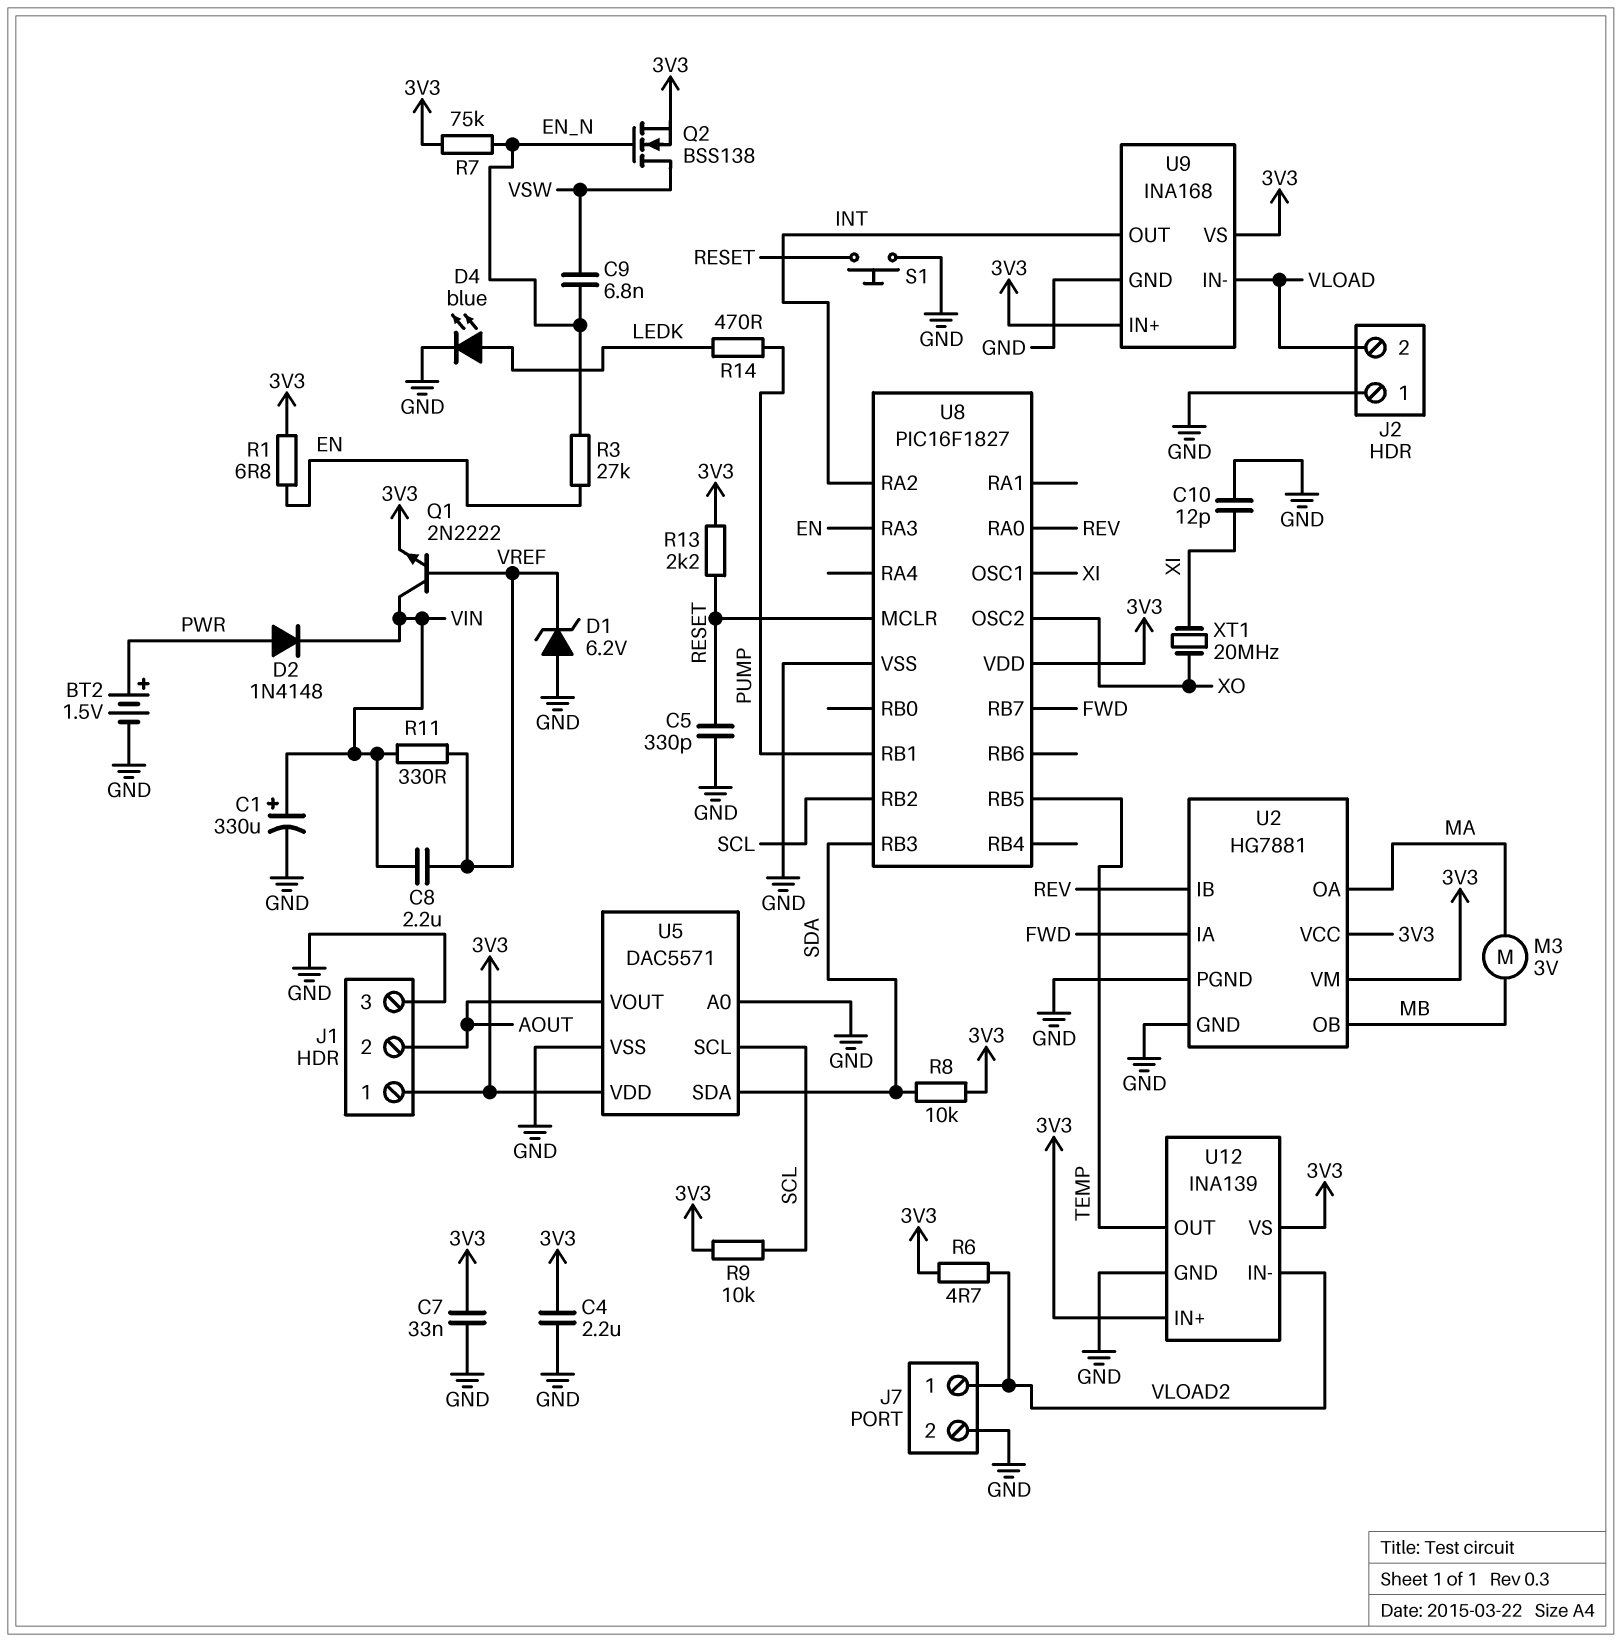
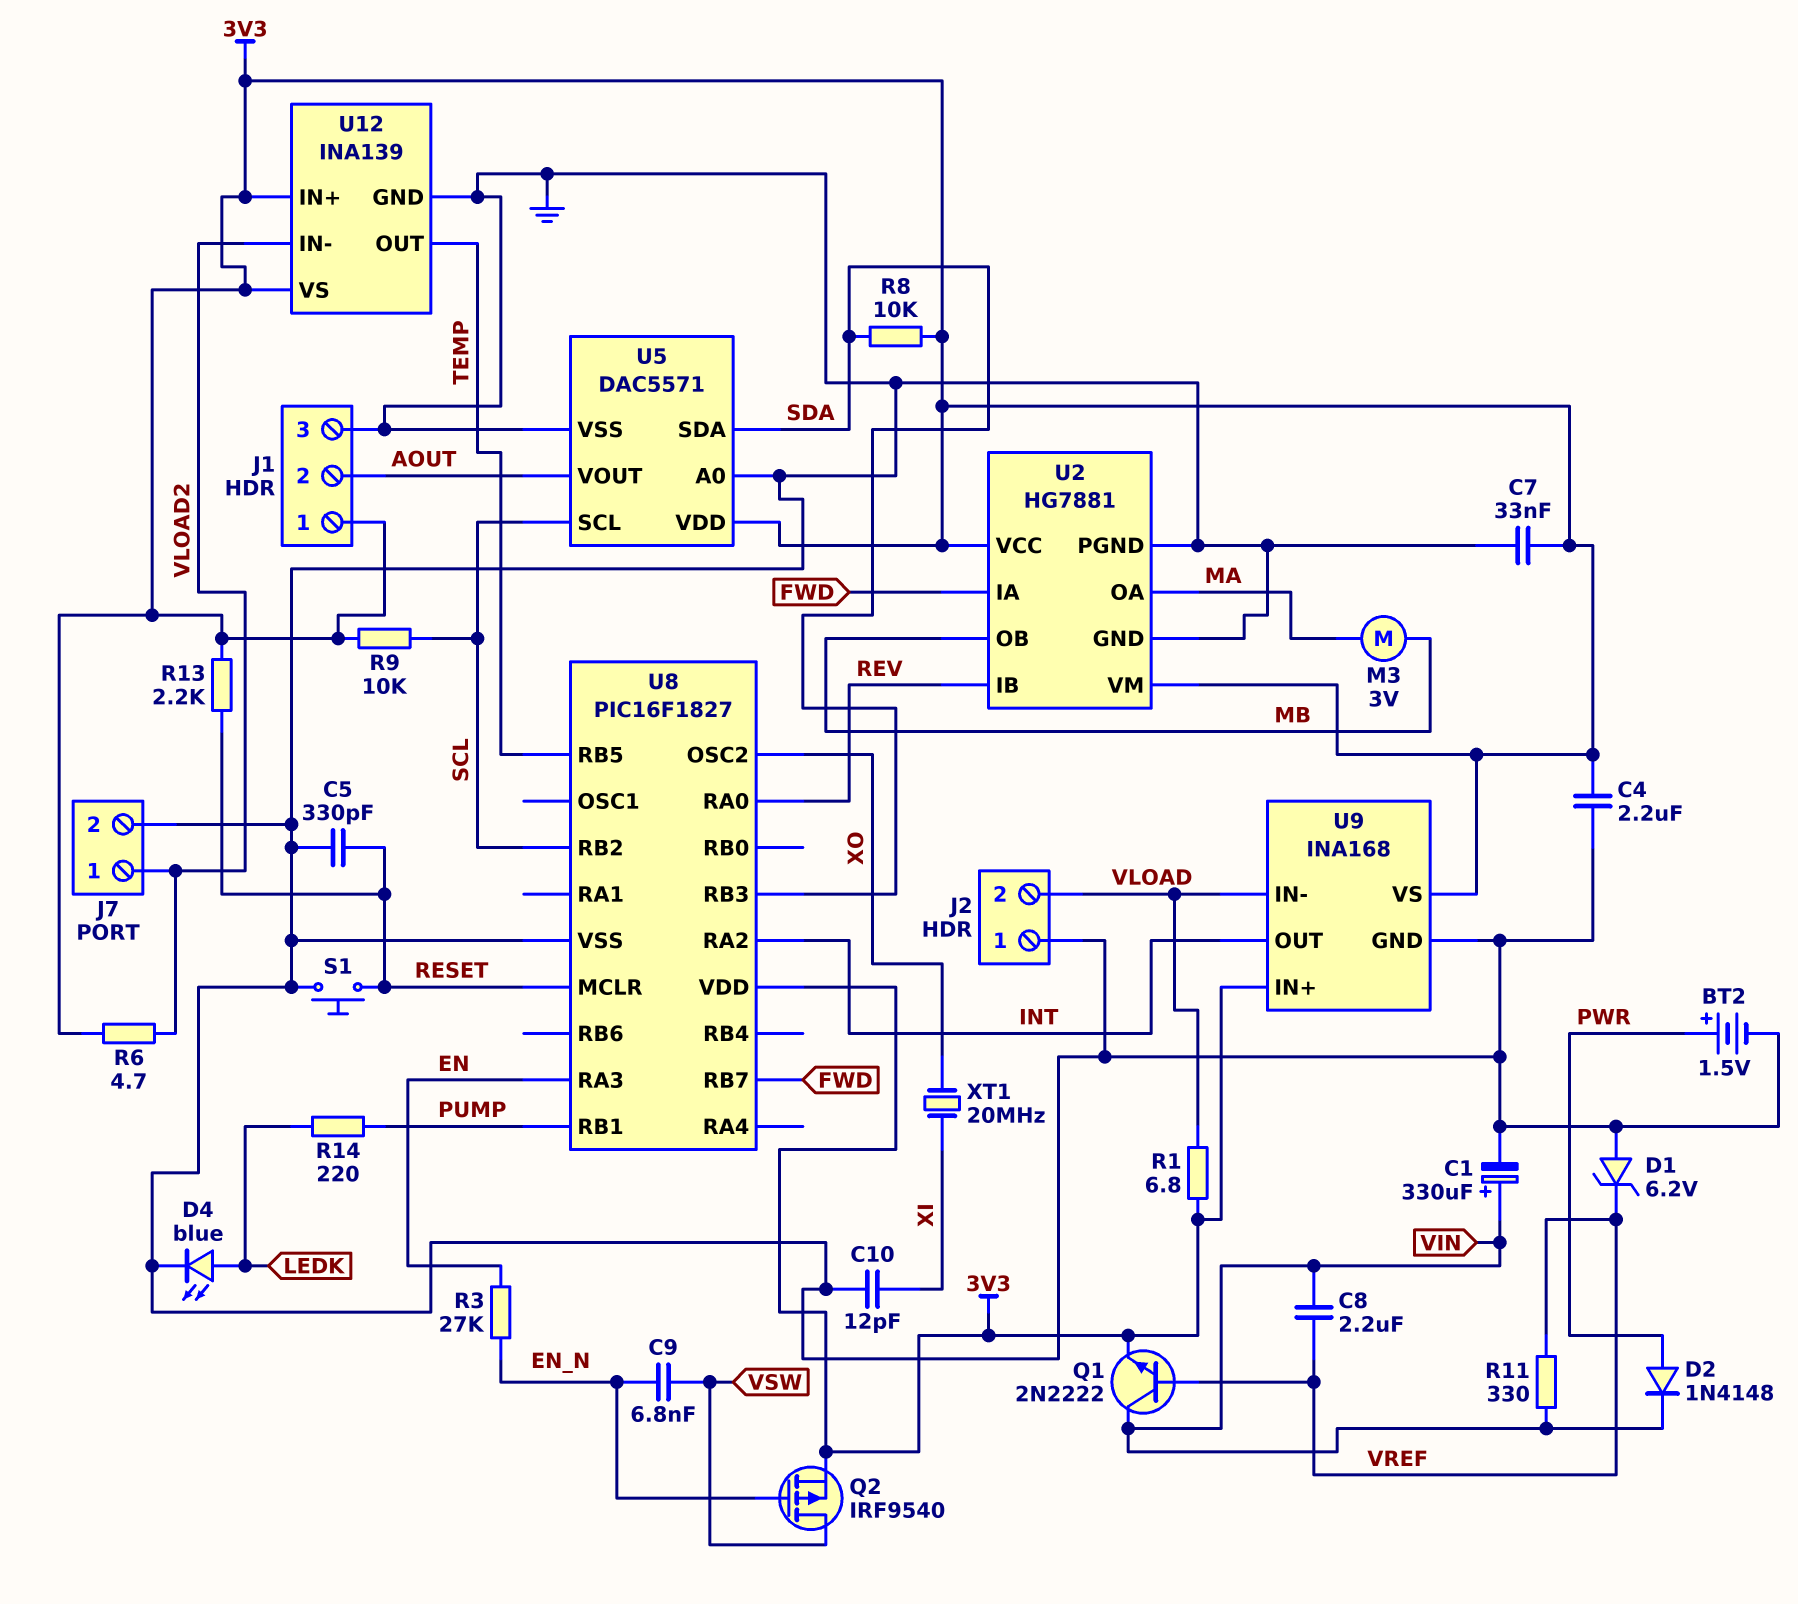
Q2: NMOS BSS138 (G EN_N, D VSW, S 3V3) -> PMOS IRF9540 (G EN_N, D VSW, S 3V3)
R1: 6.8 (3V3, EN) -> 6.8 (3V3, VLOAD)
R7: 75k (3V3, EN_N) -> none
R14: 470 (LEDK, PUMP) -> 220 (LEDK, PUMP)
U8 pin OSC1: XI -> none

